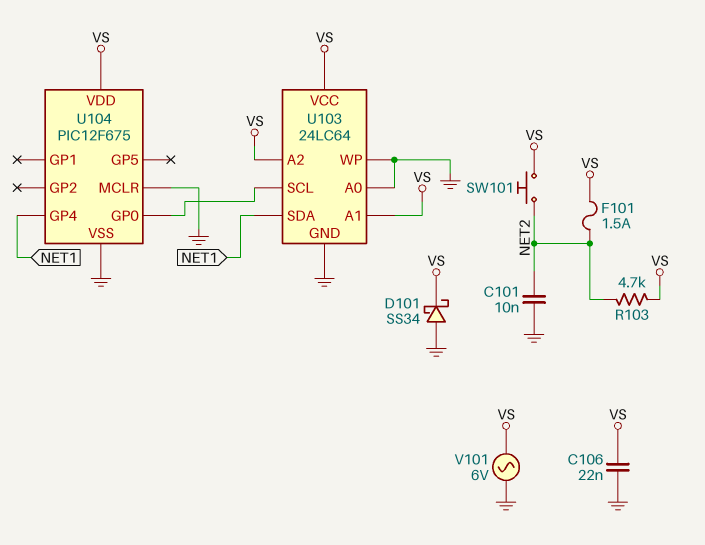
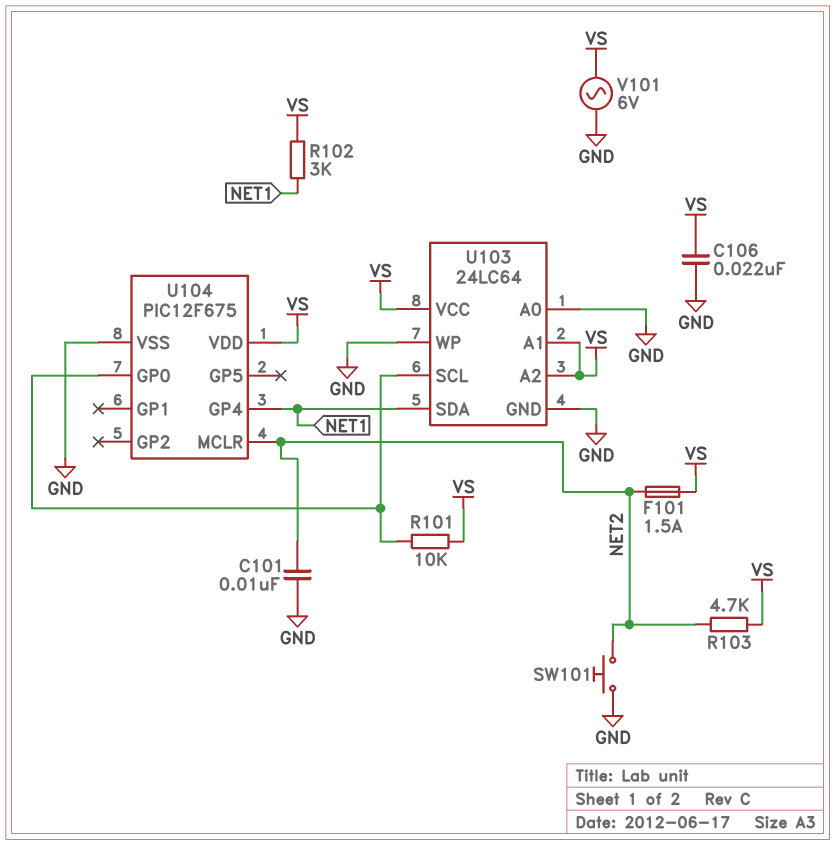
D101: schottky SS34 (A GND, K VS) -> none
R101: none -> 10k (U103/SCL, VS)
R102: none -> 3k (NET1, VS)
SW101: button (NET2, VS) -> button (GND, NET2)
U104 pin MCLR: GND -> NET2

